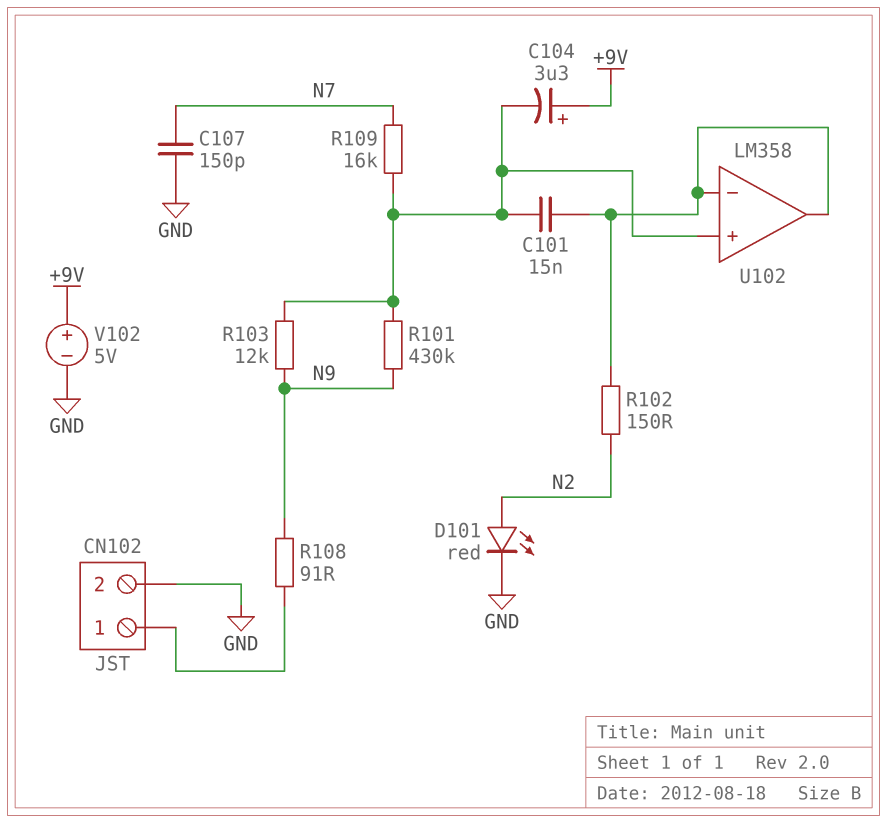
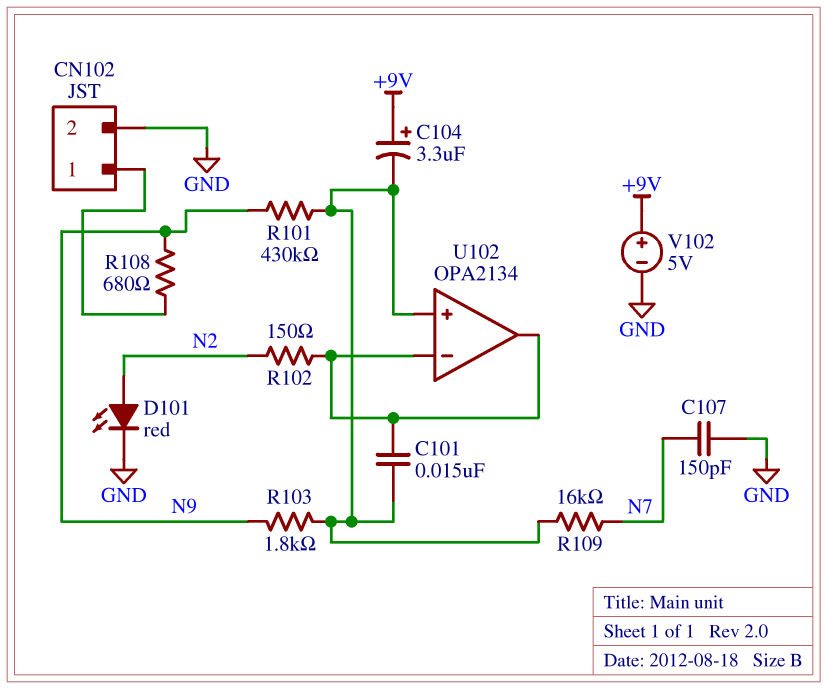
R103: 12k (N9, U102/in+) -> 1.8k (N9, U102/in+)
R108: 91 (CN102/1, N9) -> 680 (CN102/1, N9)
U102: LM358 -> OPA2134

